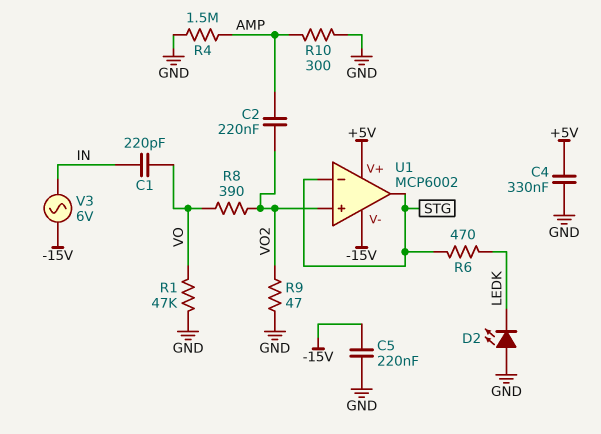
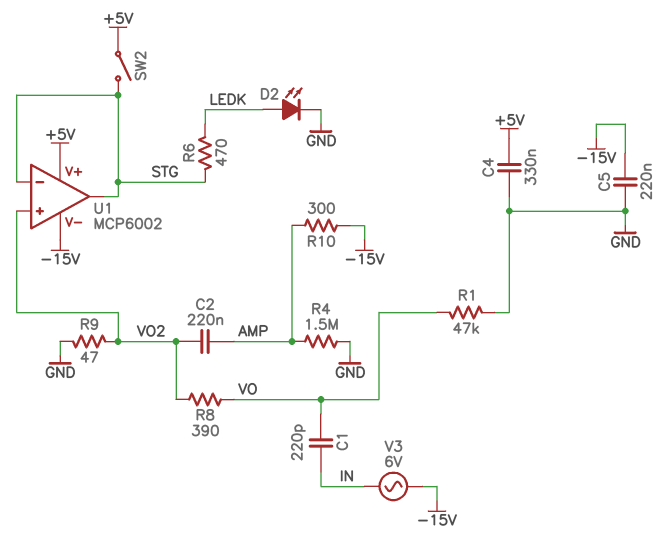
D2: LED (A GND, K LEDK) -> LED (A LEDK, K GND)
R10: 300 (AMP, GND) -> 300 (-15V, AMP)
SW2: none -> switch (+5V, STG)

